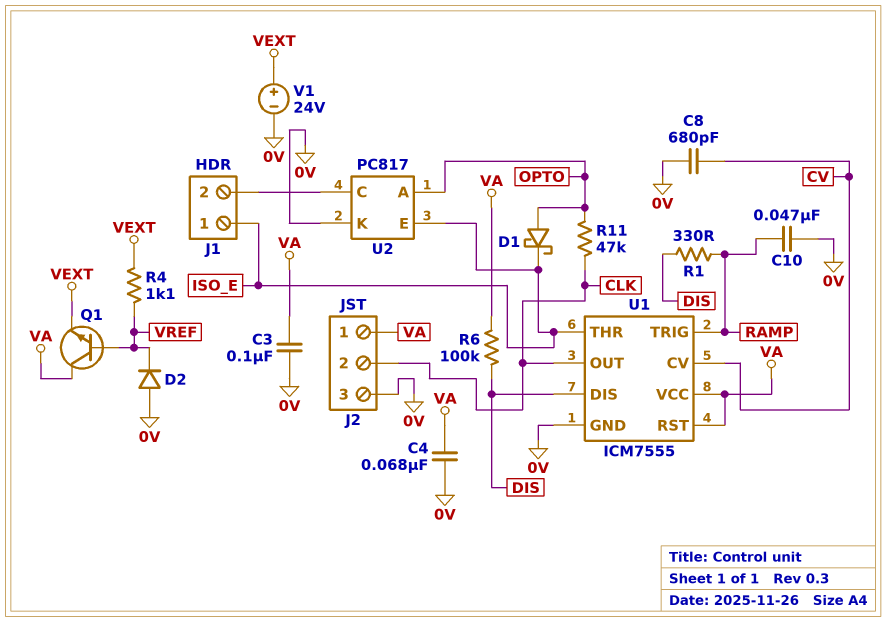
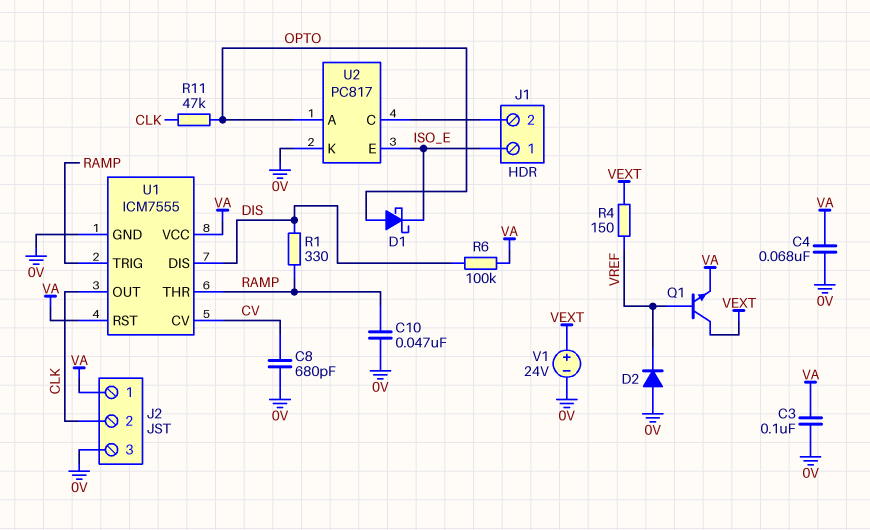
Q1: NPN (B VREF, C VA, E VEXT) -> NPN (B VREF, C VEXT, E VA)
R4: 1.1k (VEXT, VREF) -> 150 (VEXT, VREF)
U1 pin THR: ISO_E -> RAMP

